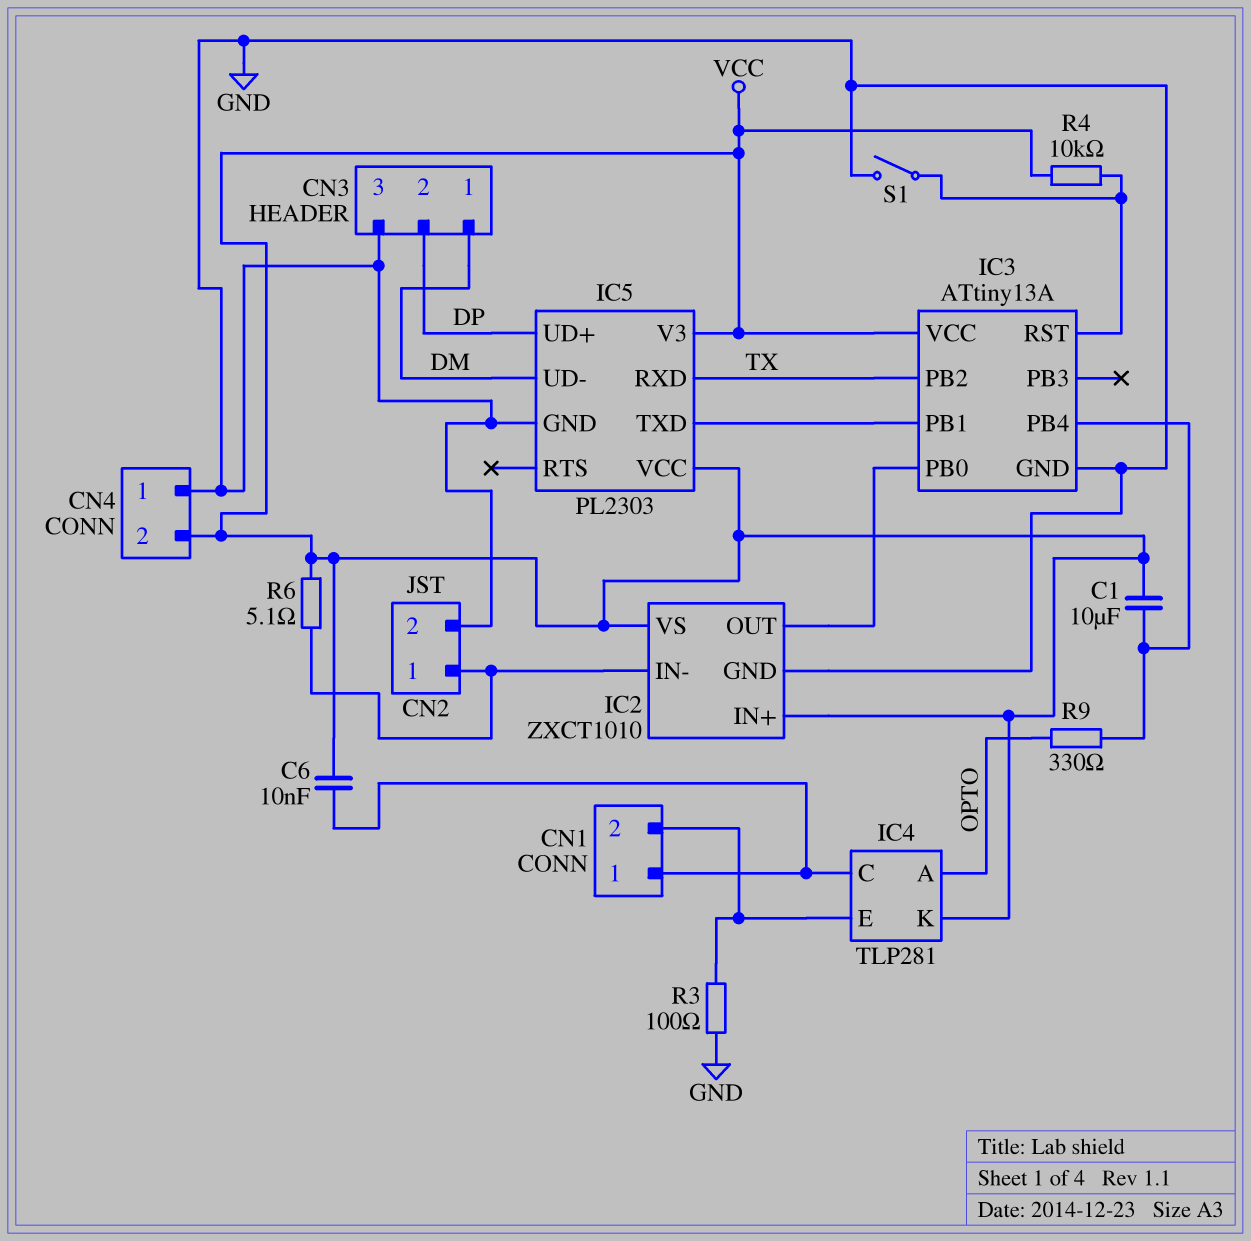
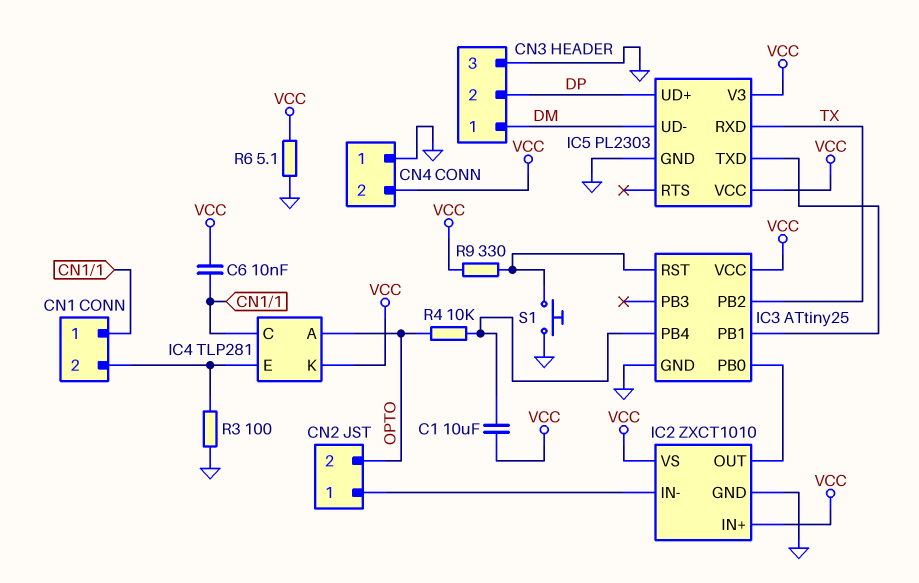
CN2 pin 2: GND -> OPTO
IC3: ATtiny13A -> ATtiny25
R4: 10k (IC3/RST, VCC) -> 10k (IC3/PB4, OPTO)
R6: 5.1 (CN2/1, VCC) -> 5.1 (GND, VCC)
R9: 330 (IC3/PB4, OPTO) -> 330 (IC3/RST, VCC)
S1: switch (GND, IC3/RST) -> button (GND, IC3/RST)

